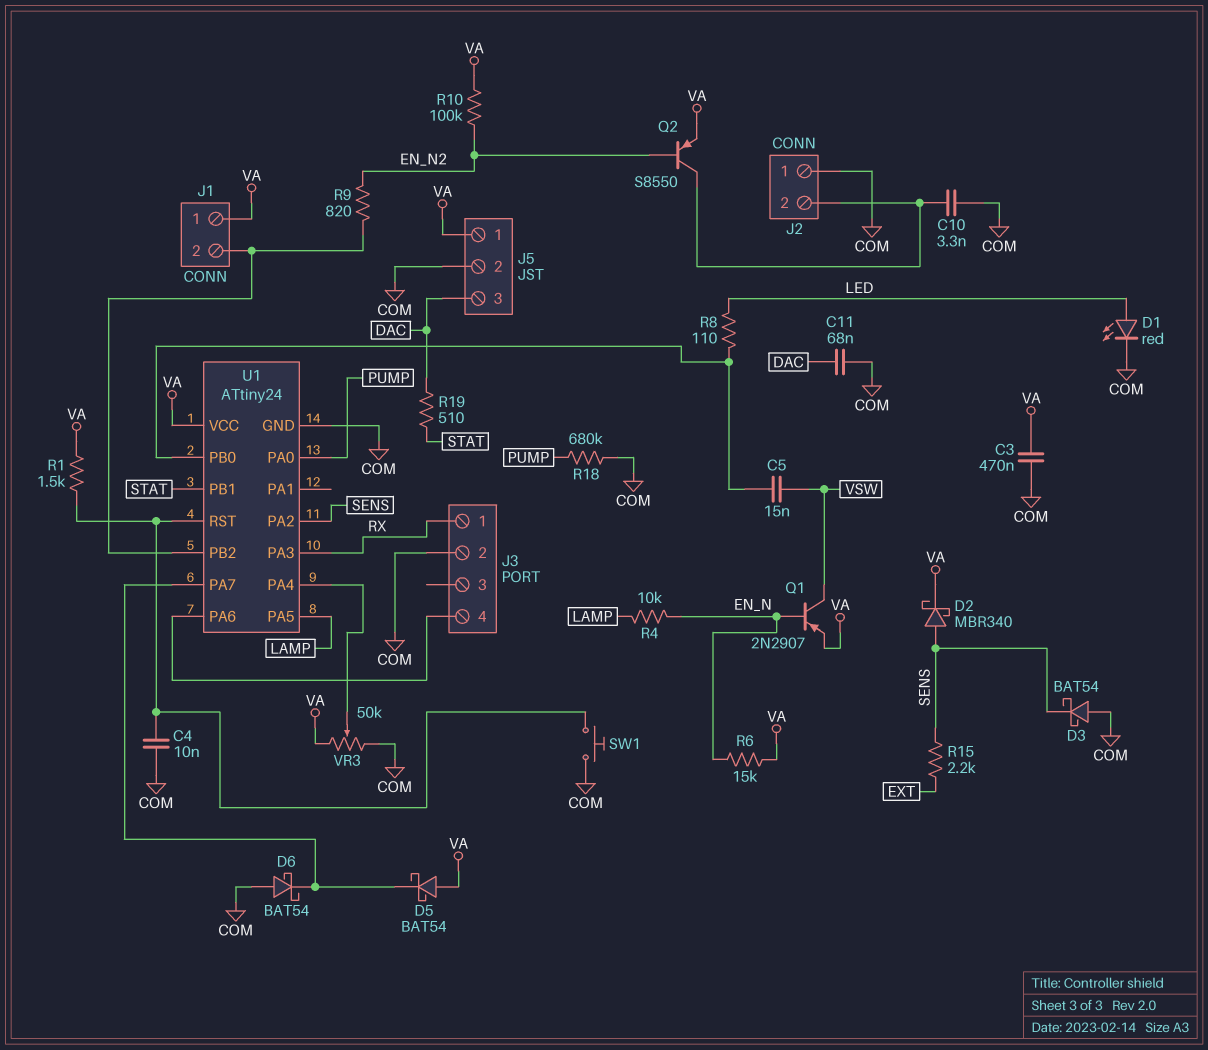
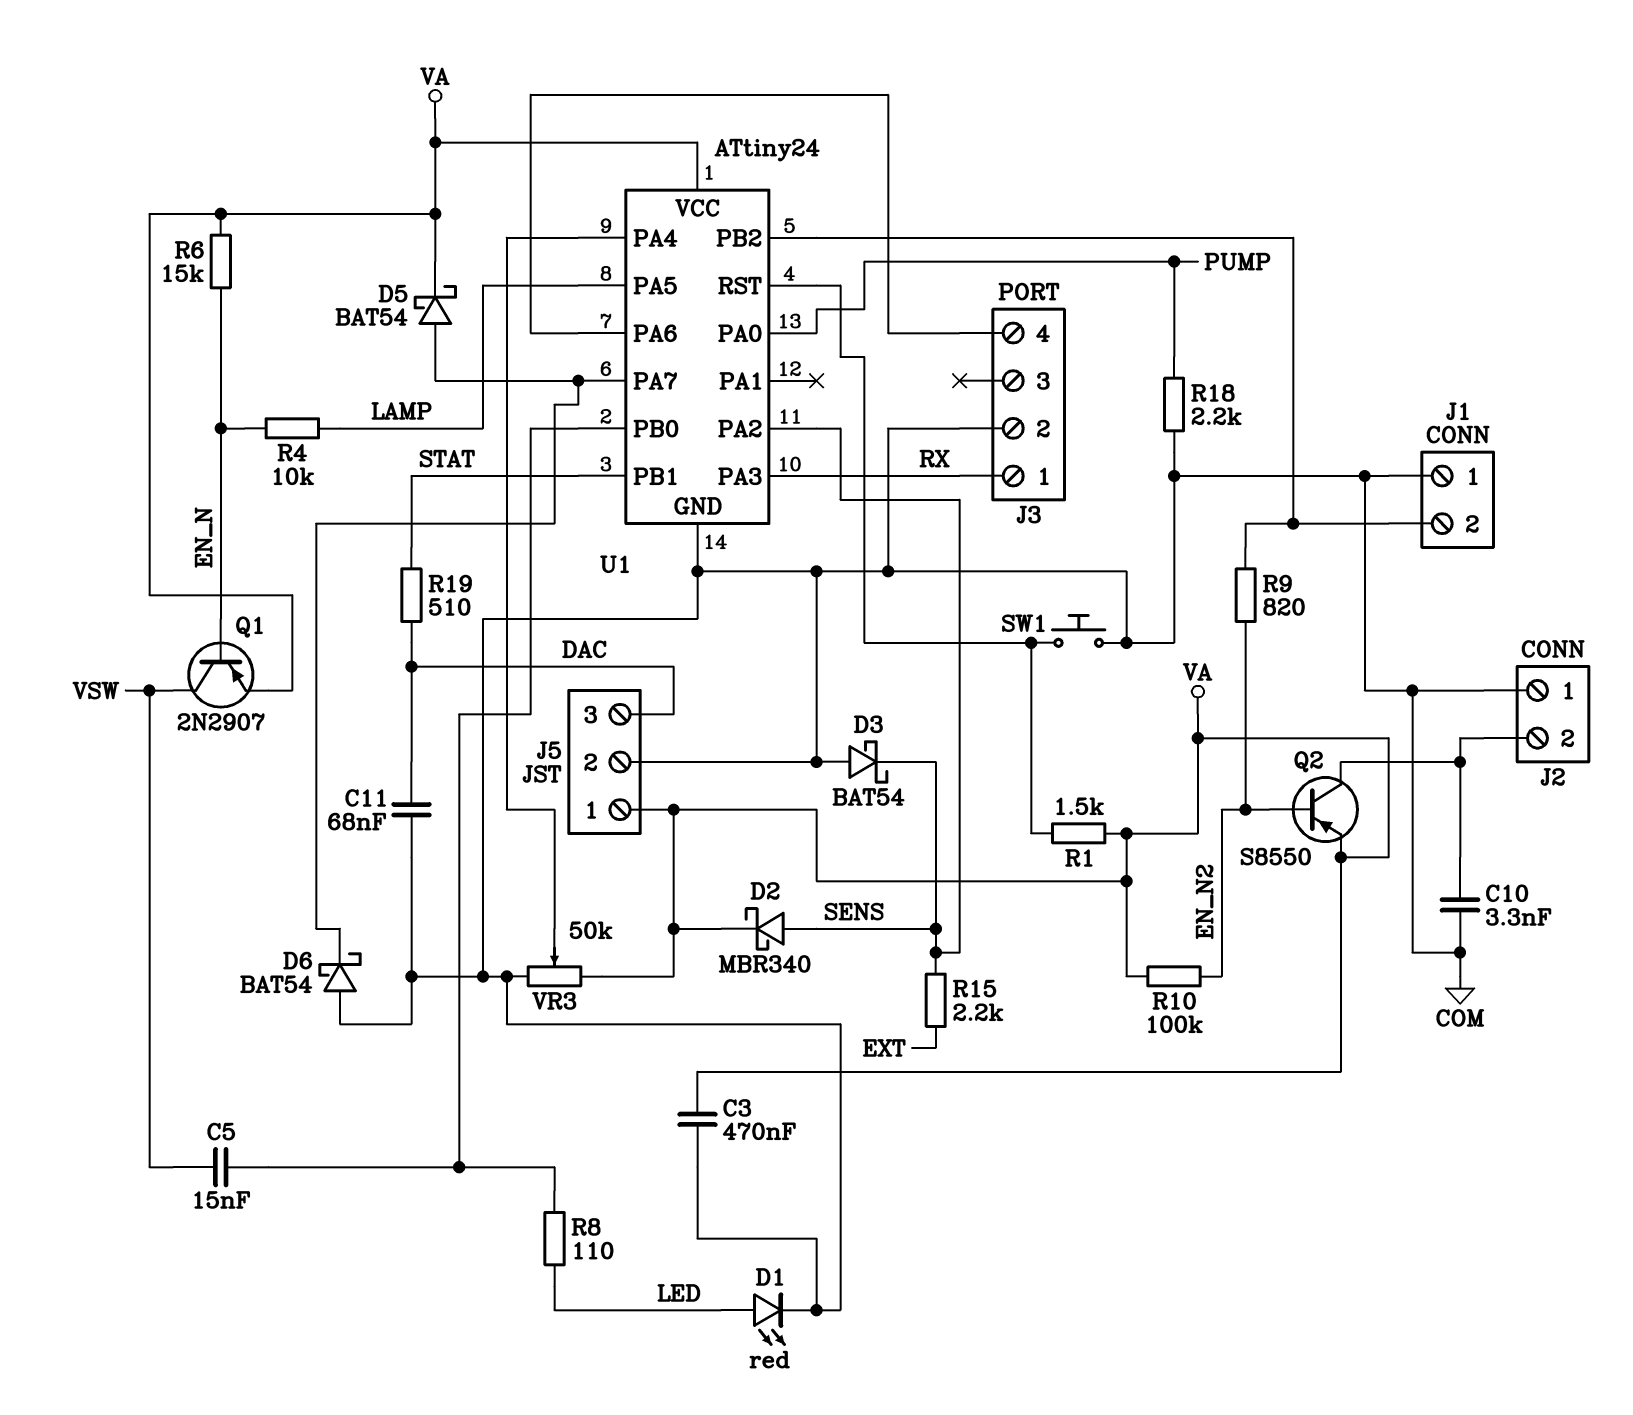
C4: 10nF (COM, U1/RST) -> none
D5: schottky BAT54 (A VA, K U1/PA7) -> schottky BAT54 (A U1/PA7, K VA)
J1 pin 1: VA -> COM
R18: 680k (COM, PUMP) -> 2.2k (COM, PUMP)

